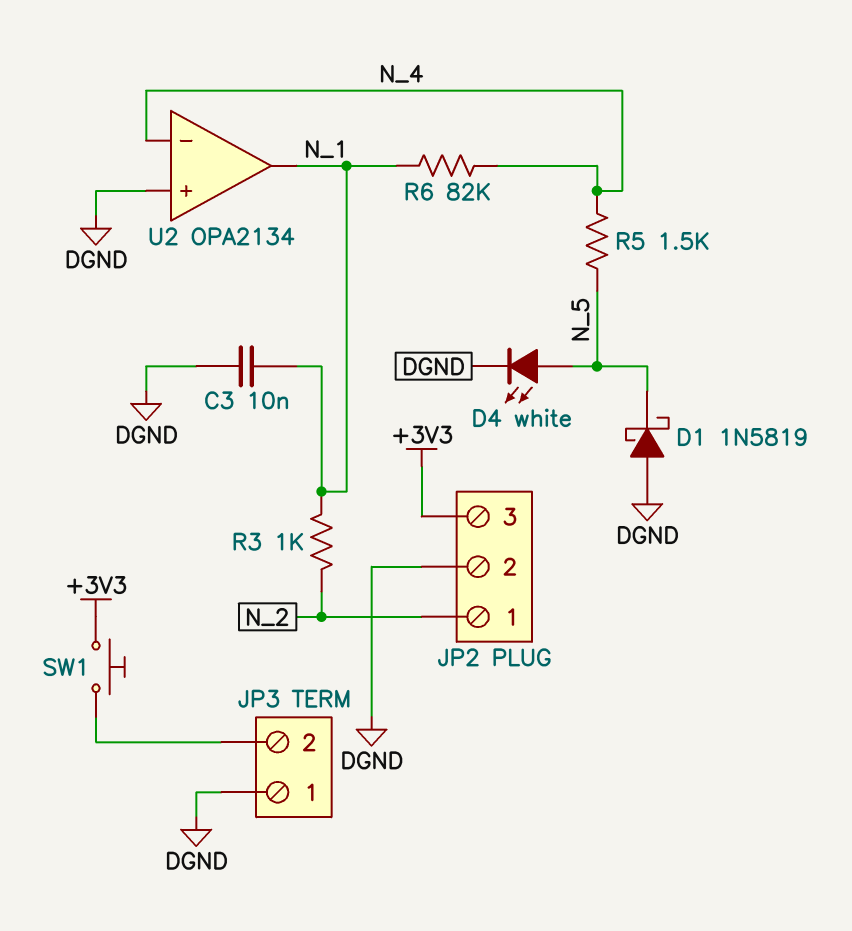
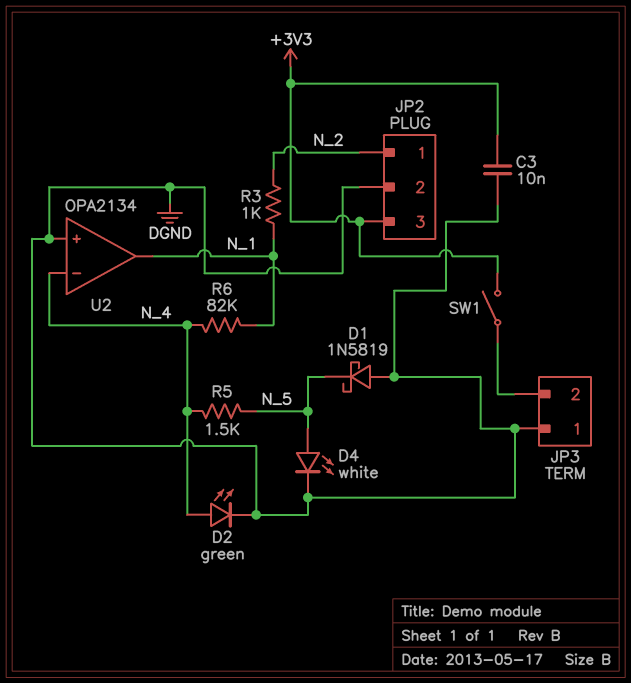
C3: 10nF (DGND, N_1) -> 10nF (+3V3, DGND)
D2: none -> LED green (A N_4, K DGND)
SW1: button (+3V3, JP3/2) -> switch (+3V3, JP3/2)

